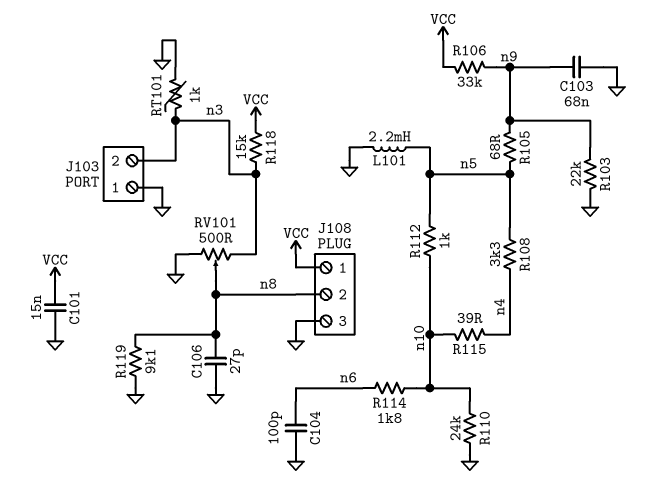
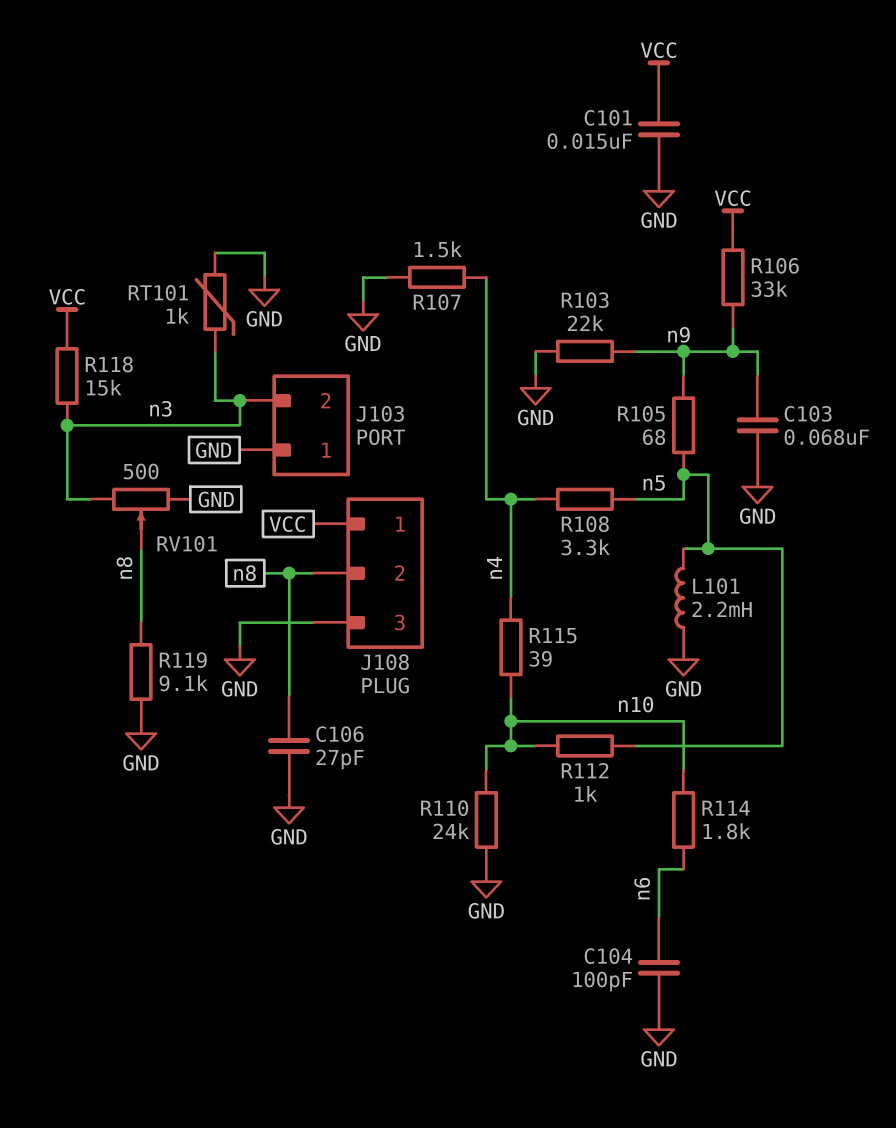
R107: none -> 1.5k (GND, n4)

